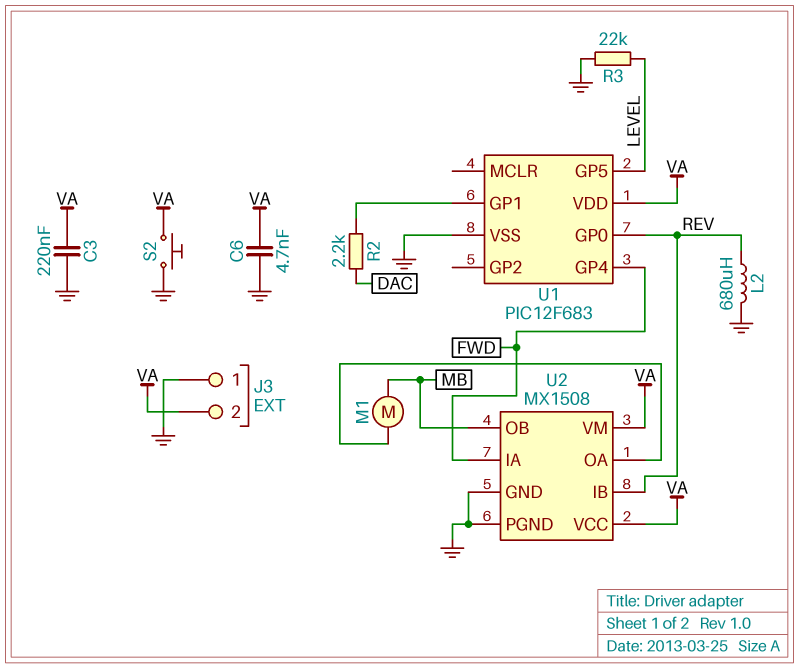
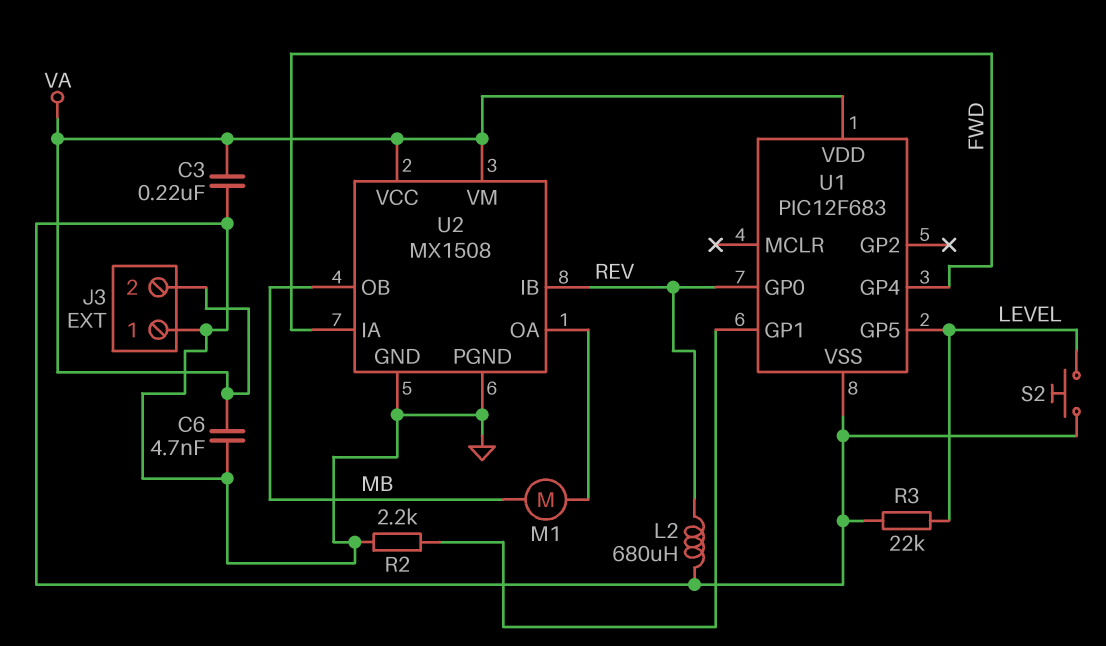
R2: 2.2k (DAC, U1/GP1) -> 2.2k (GND, U1/GP1)
S2: button (GND, VA) -> button (GND, LEVEL)

